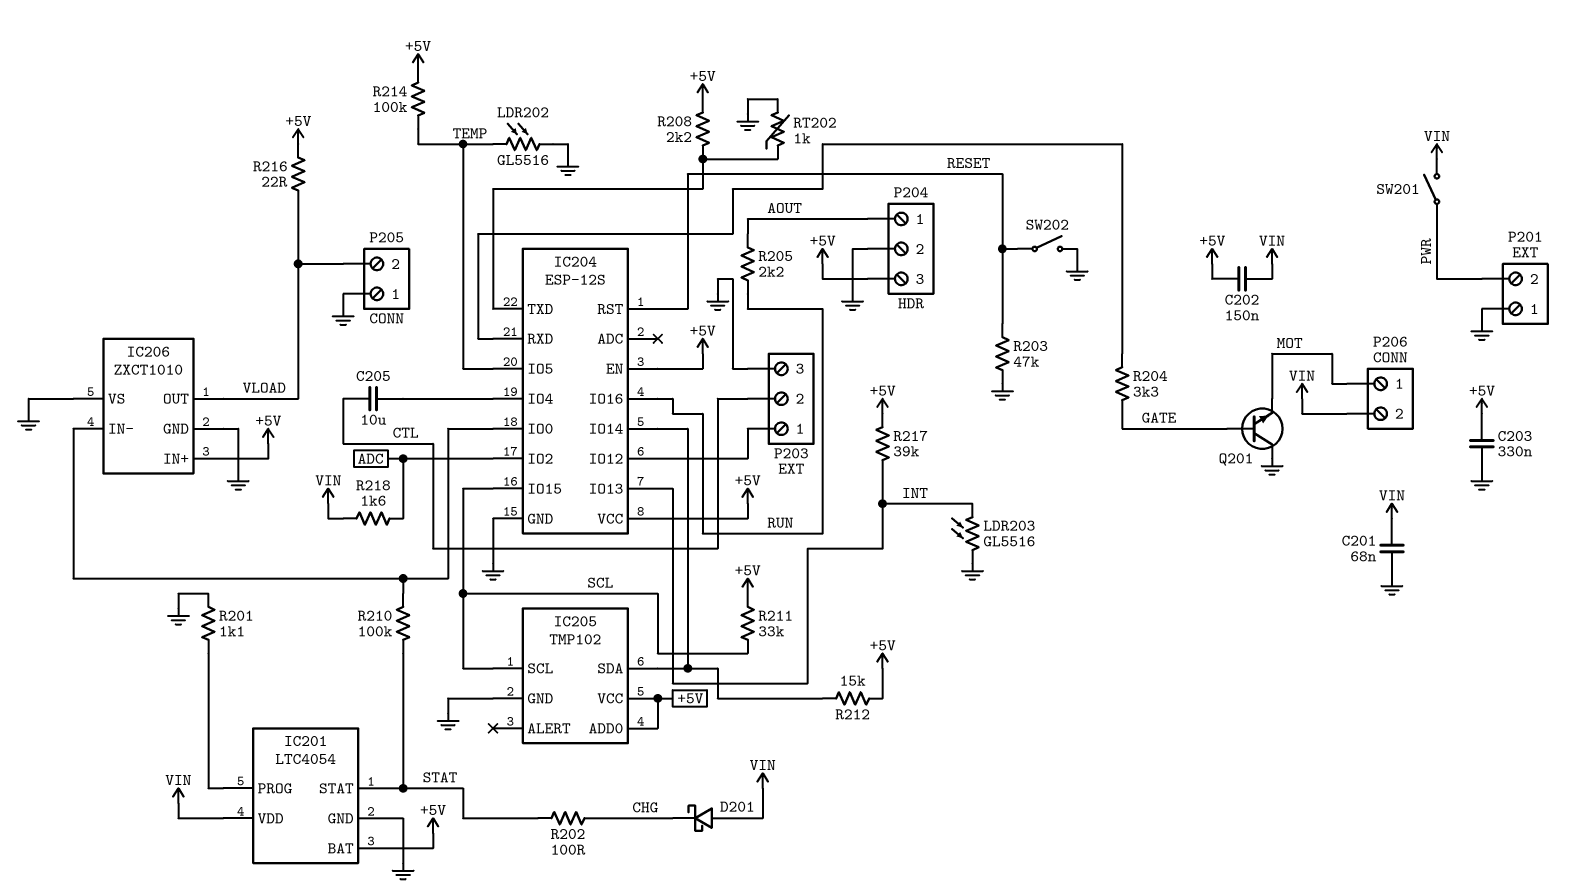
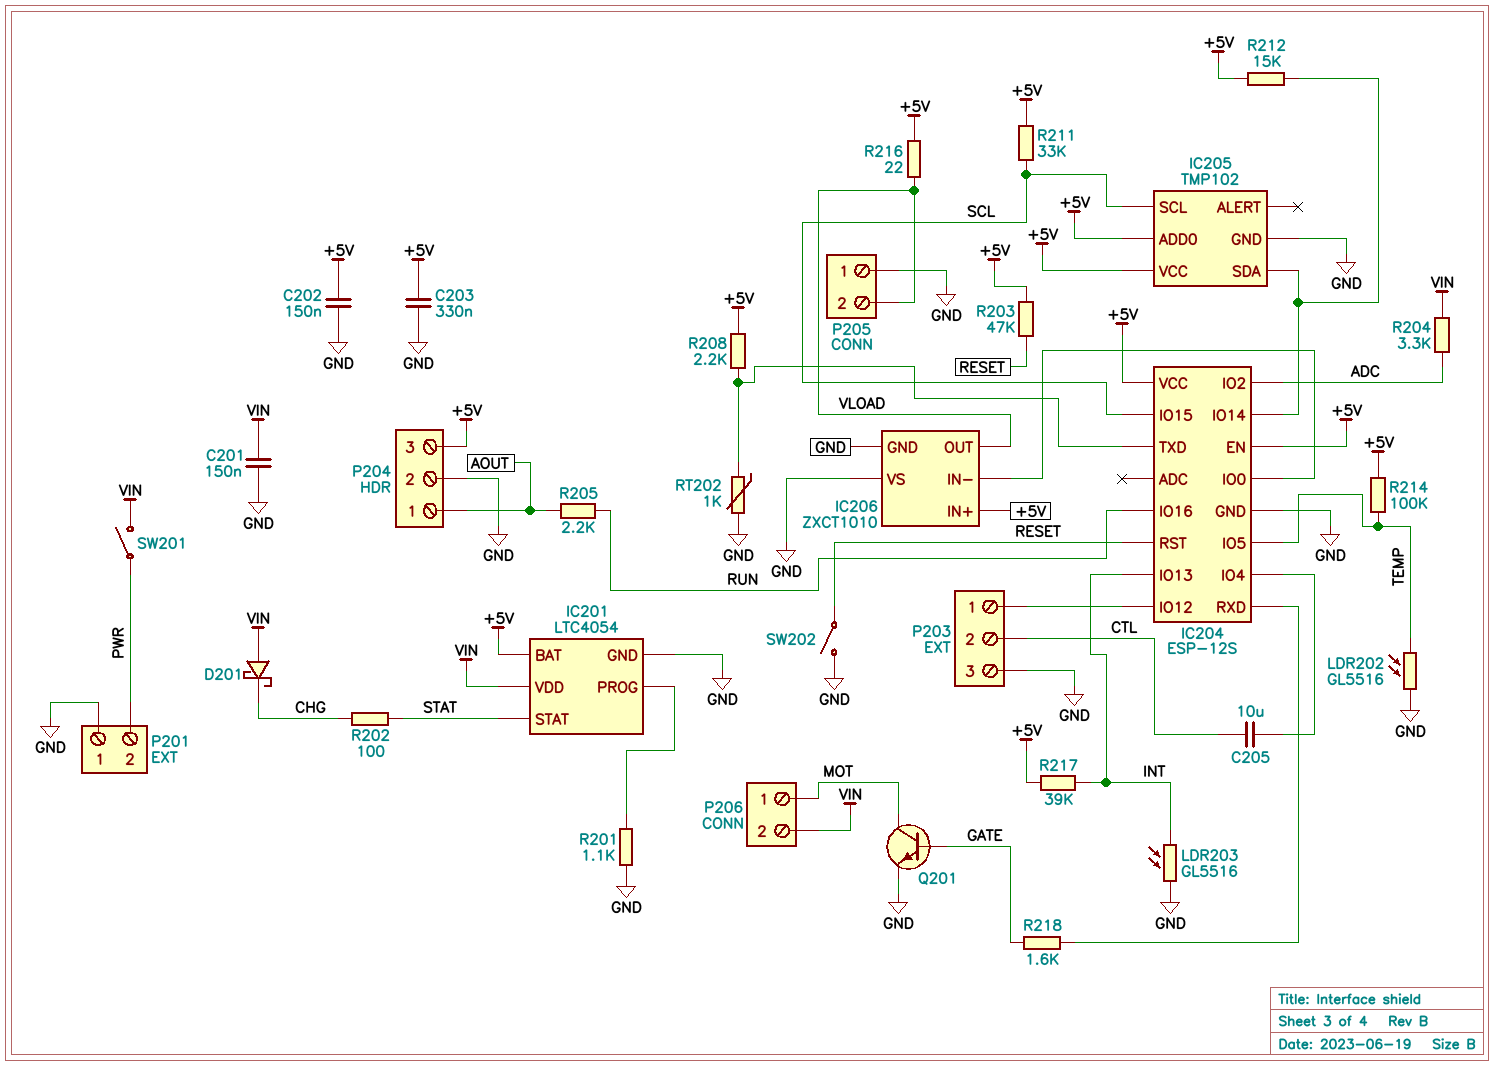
C201: 68nF (GND, VIN) -> 150nF (GND, VIN)
C202: 150nF (+5V, VIN) -> 150nF (+5V, GND)
Q201: NPN (B GATE, C GND, E MOT) -> NPN (B GATE, C MOT, E GND)
R203: 47k (GND, RESET) -> 47k (+5V, RESET)
R204: 3.3k (GATE, IC204/RXD) -> 3.3k (ADC, VIN)
R210: 100k (IC204/IO0, STAT) -> none
R218: 1.6k (ADC, VIN) -> 1.6k (GATE, IC204/RXD)

